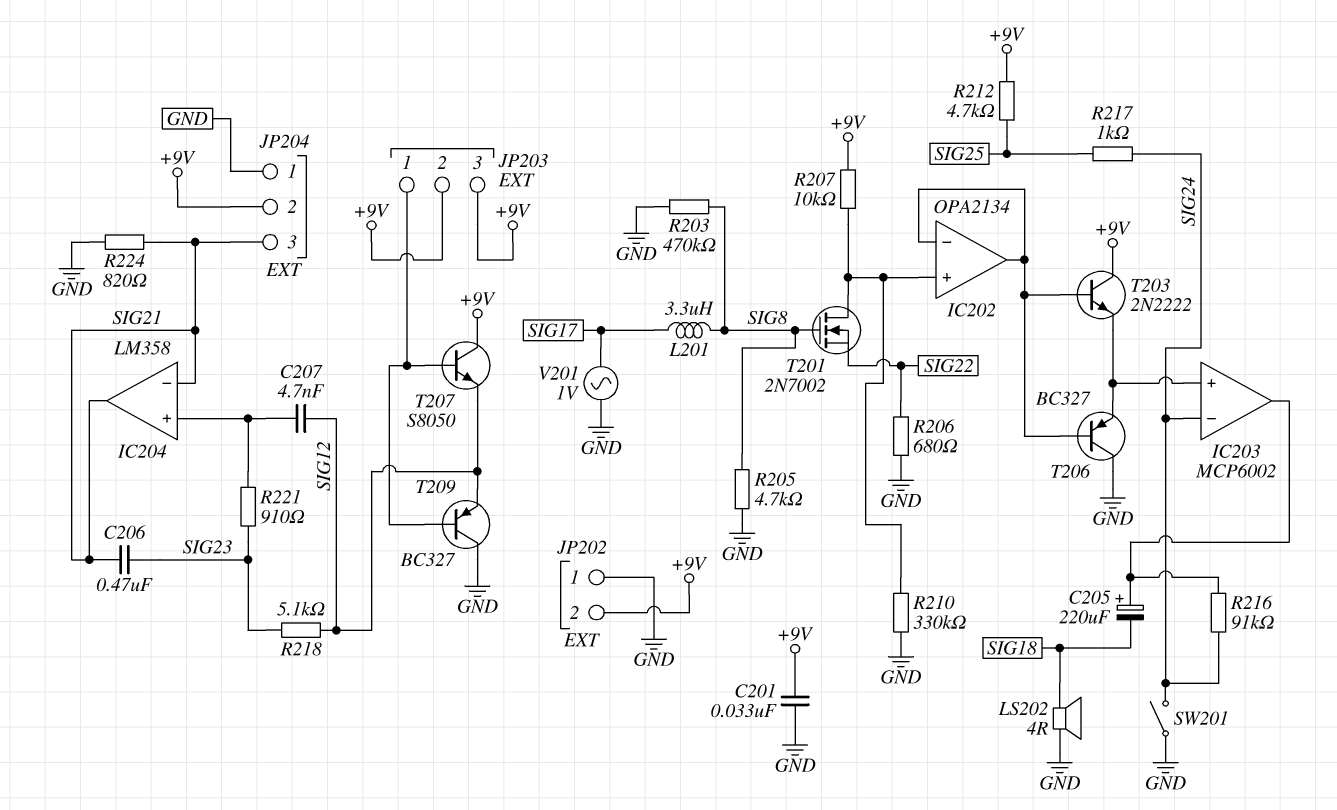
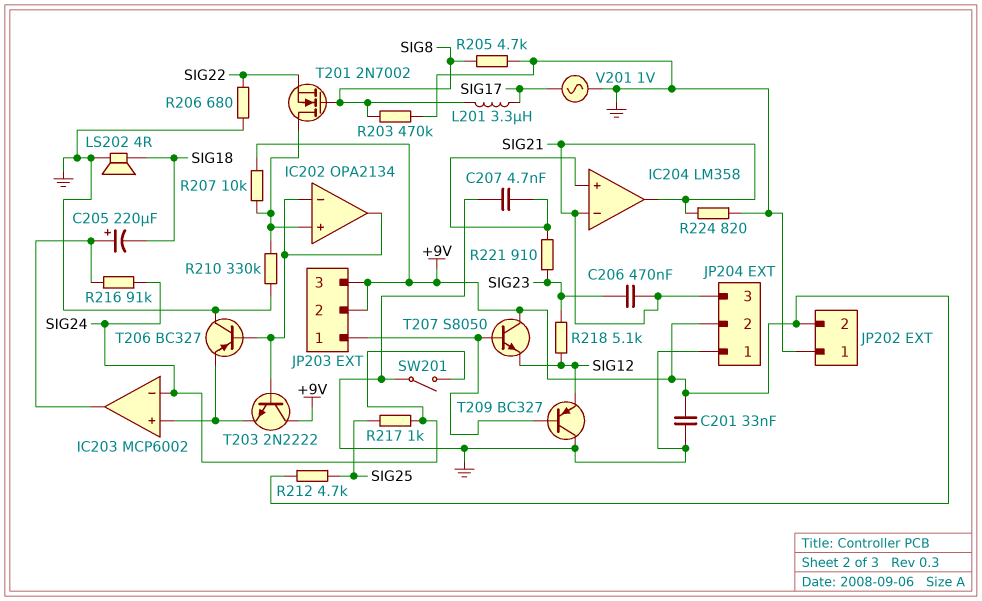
C207: 4.7nF (IC204/in+, SIG12) -> 4.7nF (GND, IC204/in+)

